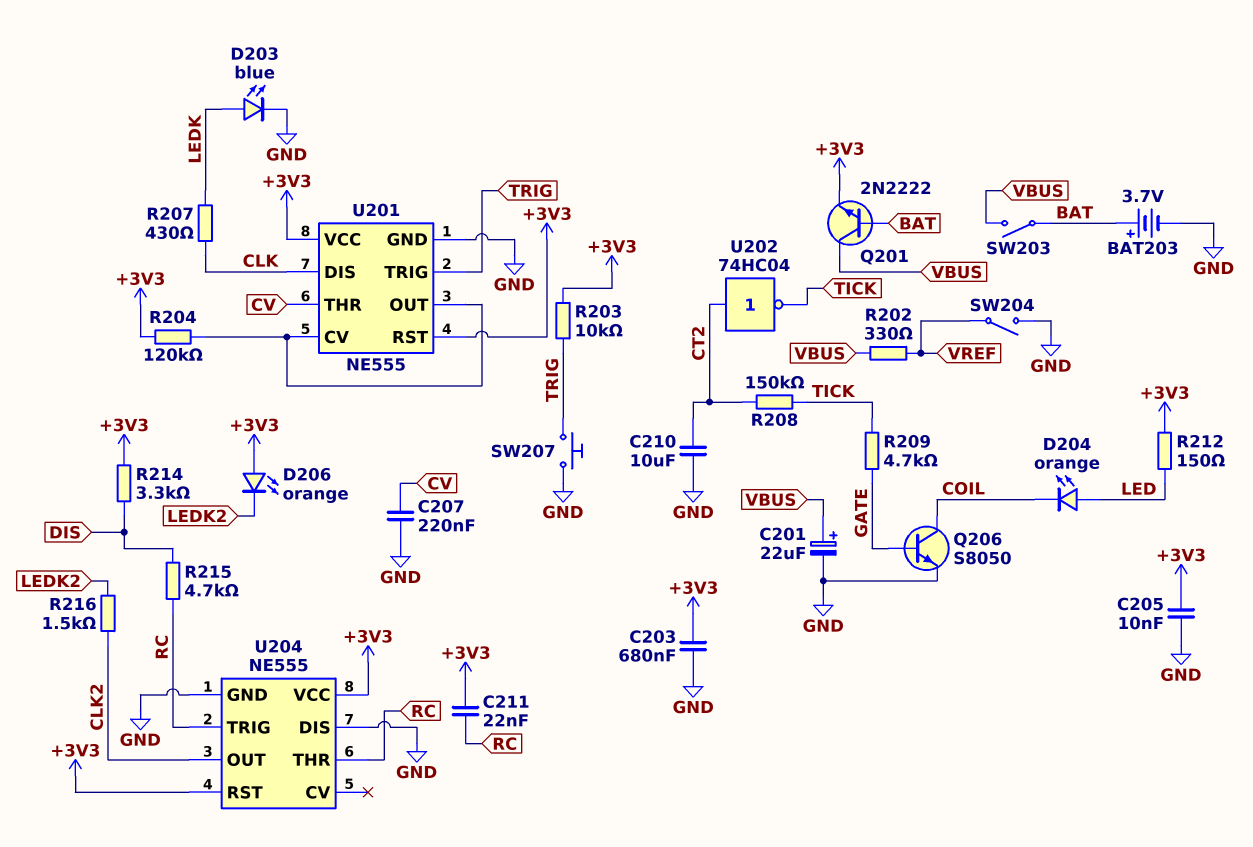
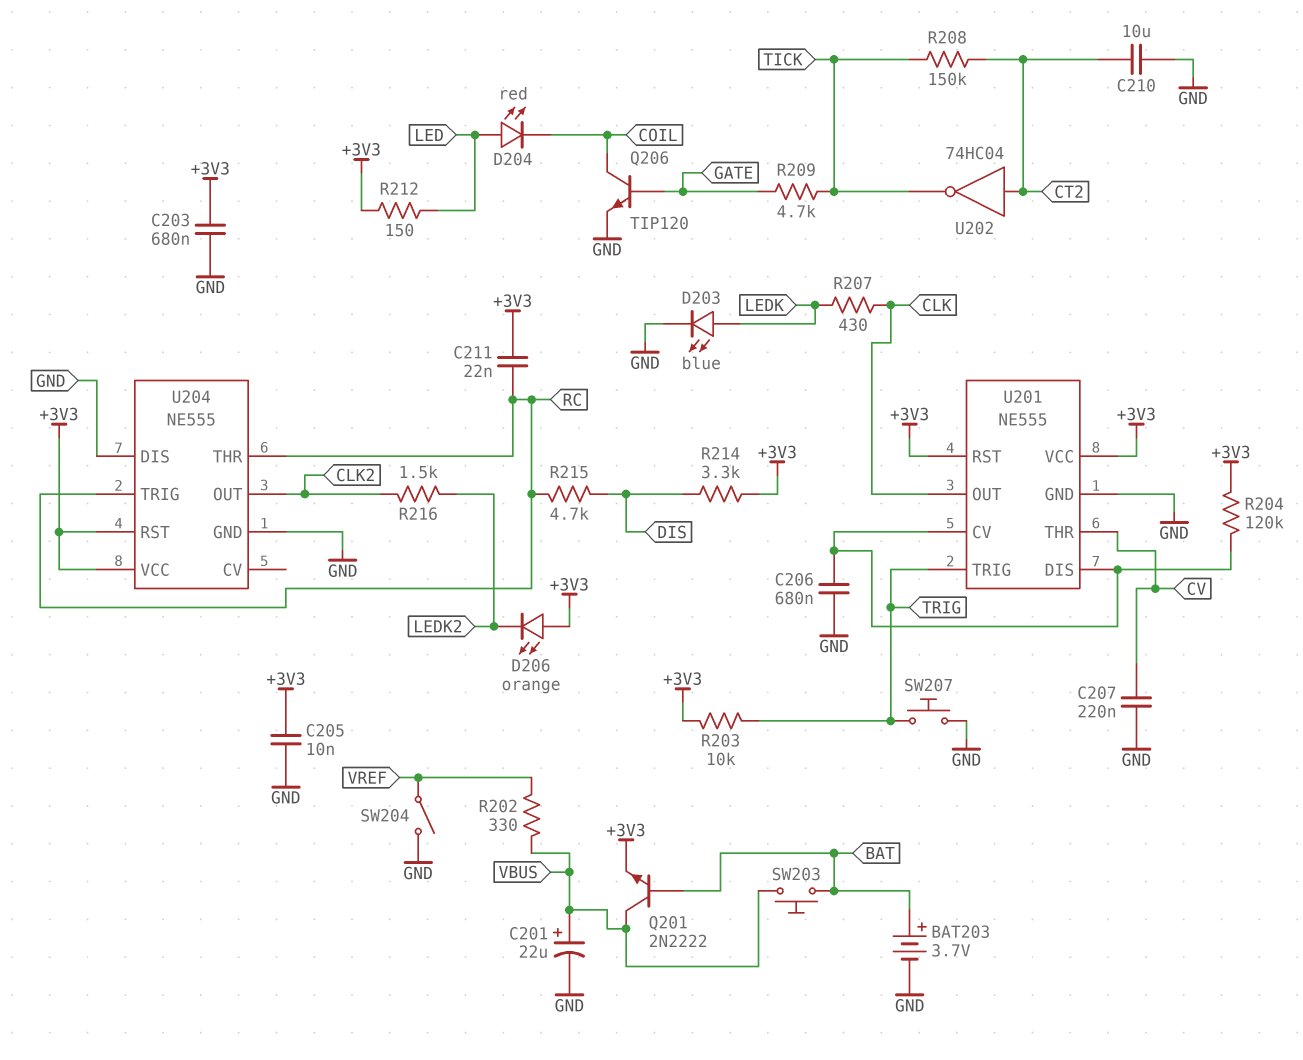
C206: none -> 680nF (GND, U201/CV)
D204: LED orange (A LED, K COIL) -> LED red (A LED, K COIL)
Q206: NPN S8050 (B GATE, C COIL, E GND) -> NPN TIP120 (B GATE, C COIL, E GND)
SW203: switch (BAT, VBUS) -> button (BAT, VBUS)
U201 pin DIS: CLK -> U201/CV
U201 pin OUT: U201/CV -> CLK

